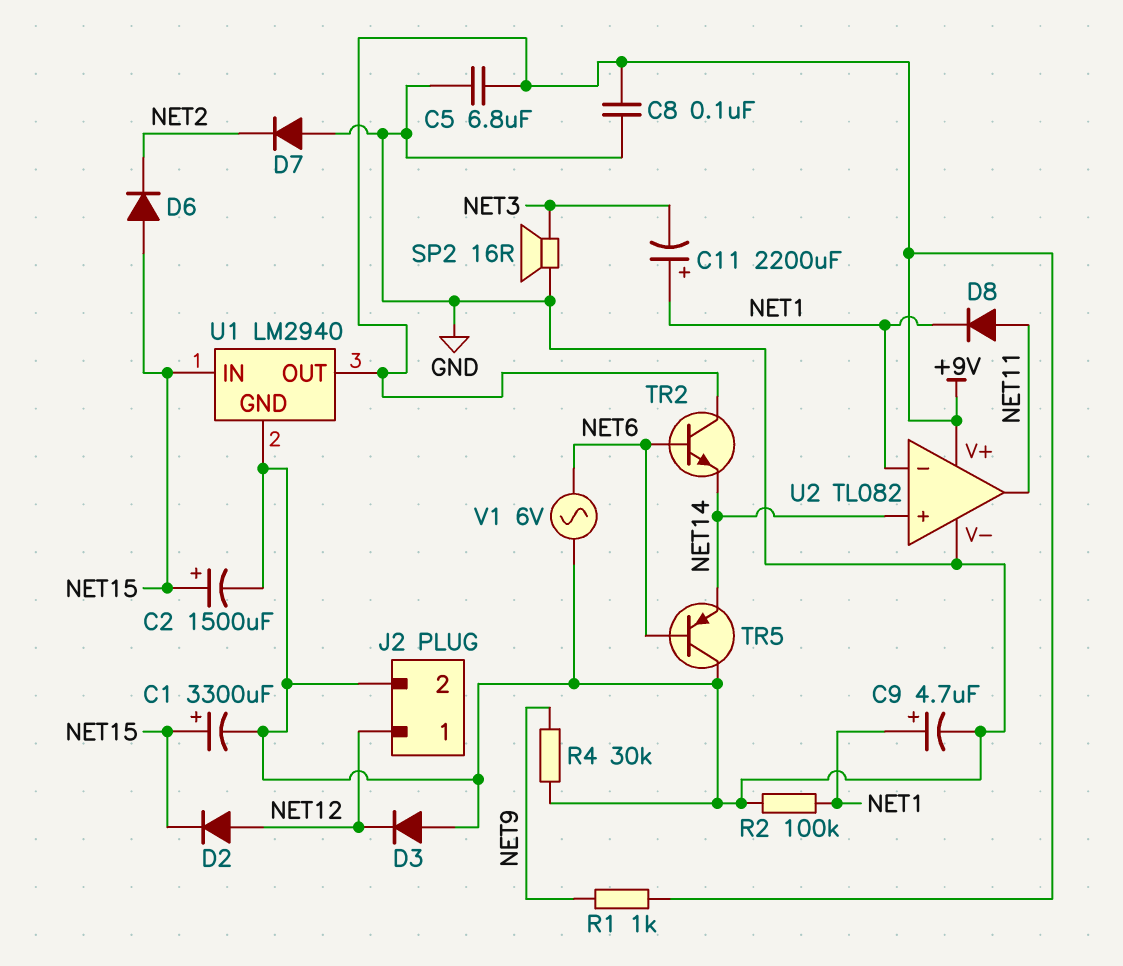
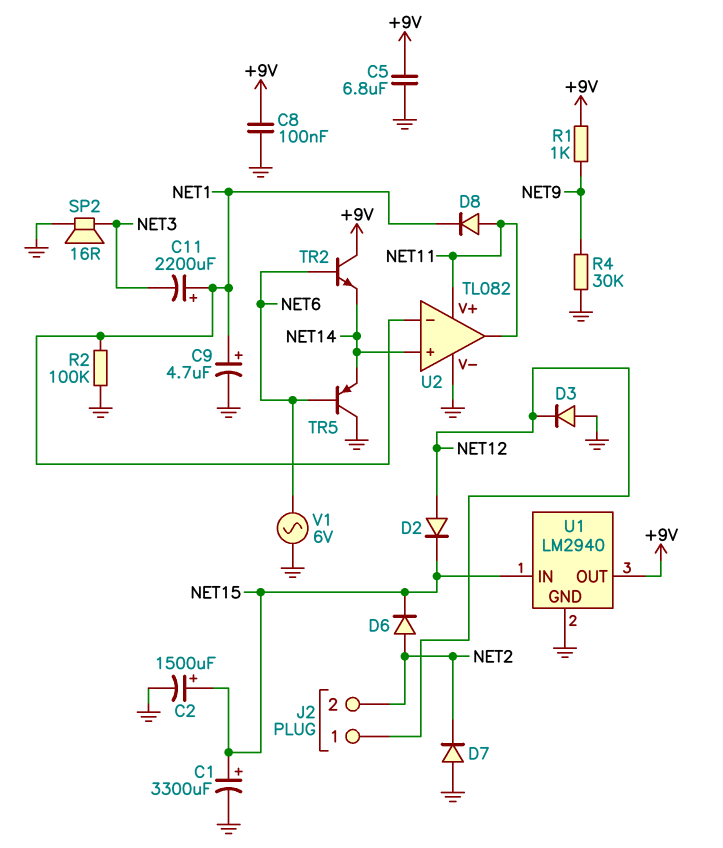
D6: diode (A NET15, K NET2) -> diode (A NET2, K NET15)
J2 pin 2: GND -> NET2
U2 pin V+: +9V -> NET11

